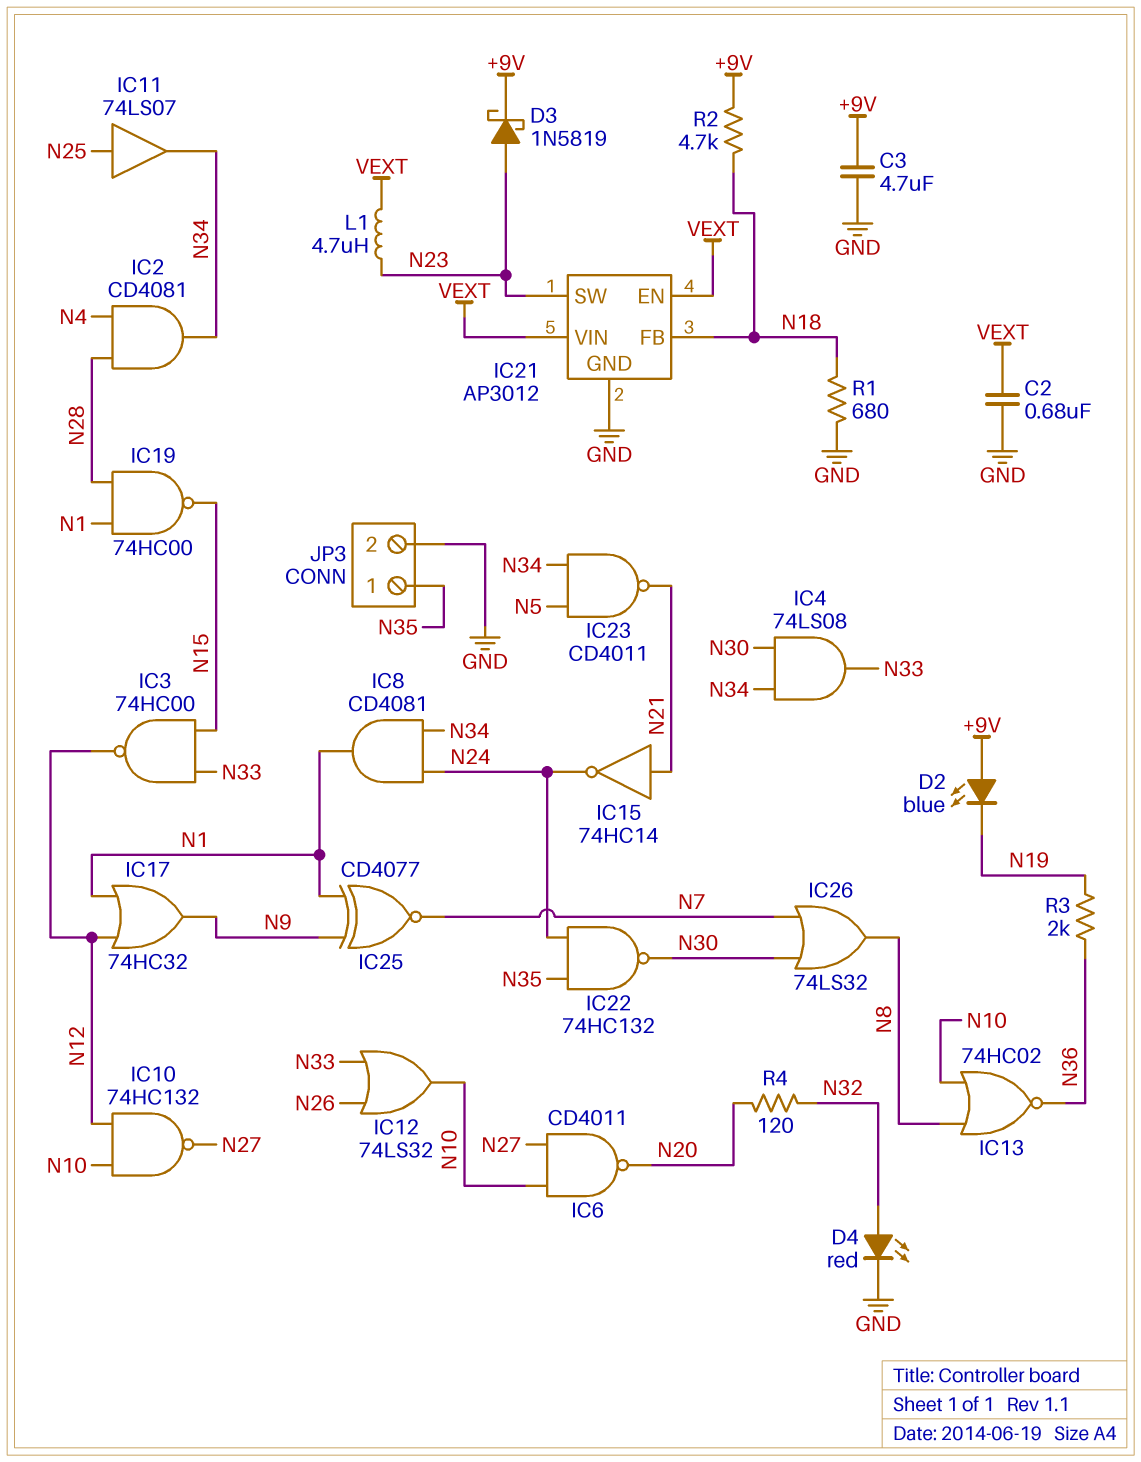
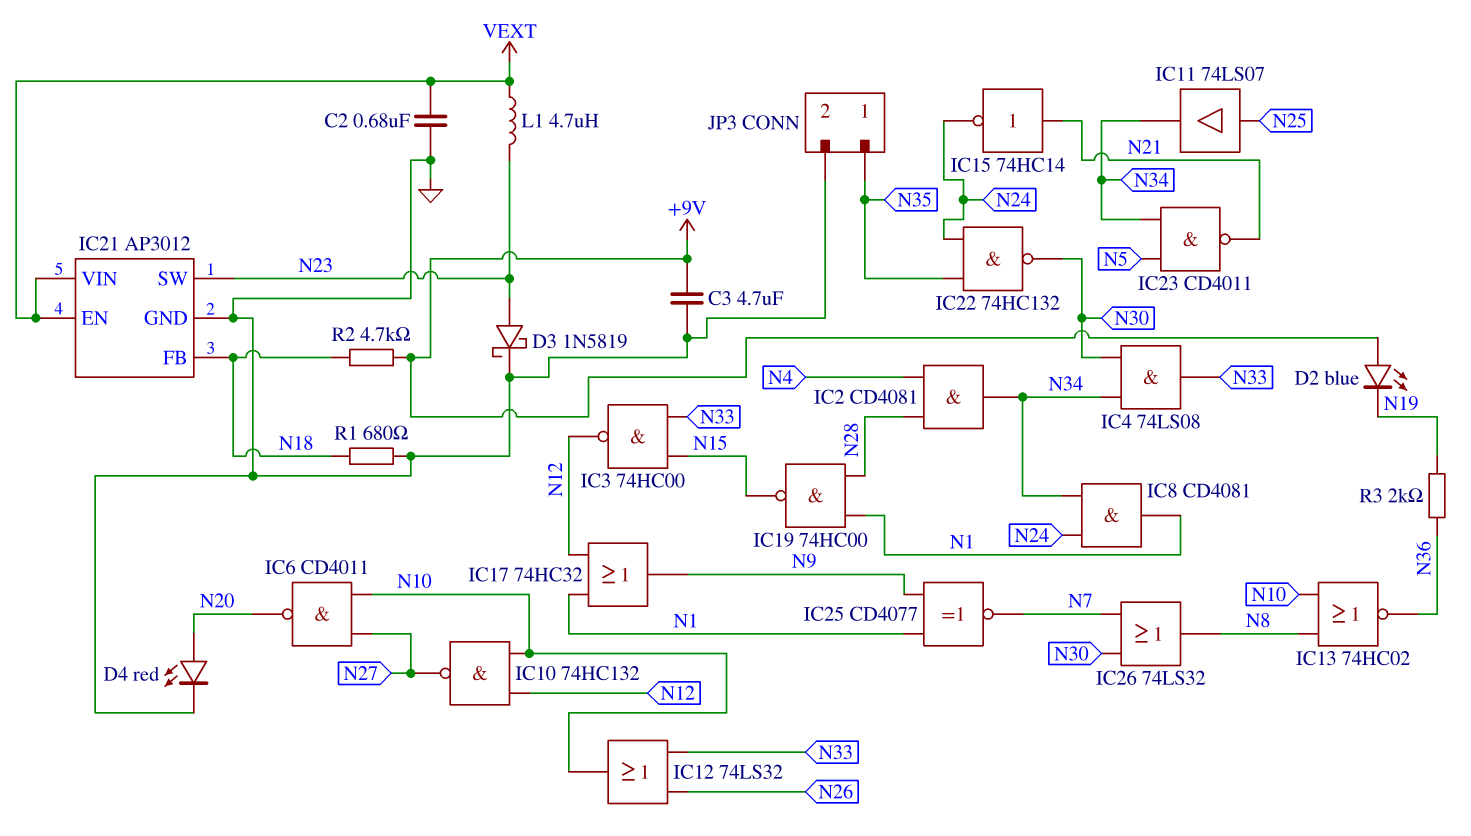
D3: schottky 1N5819 (A N23, K +9V) -> schottky 1N5819 (A N23, K GND)
D4: LED red (A N32, K GND) -> LED red (A N20, K GND)
R4: 120 (N20, N32) -> none

